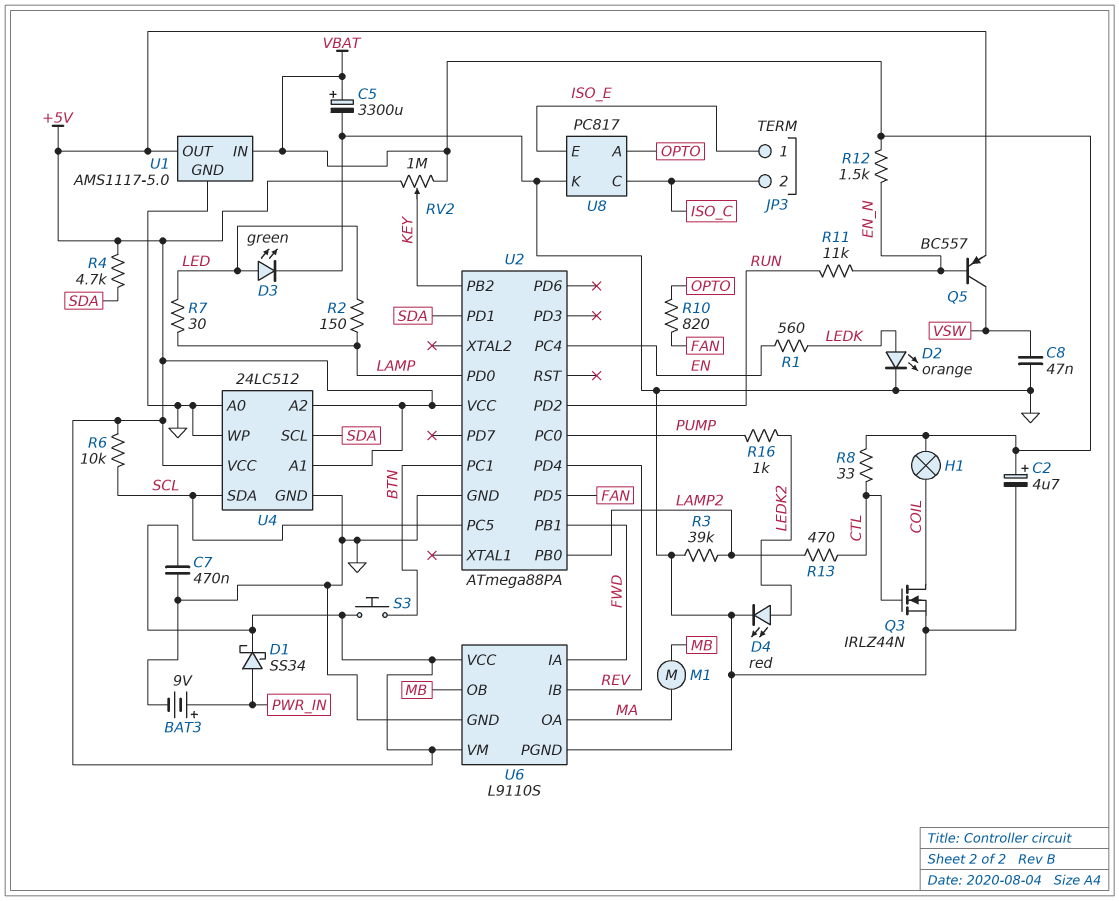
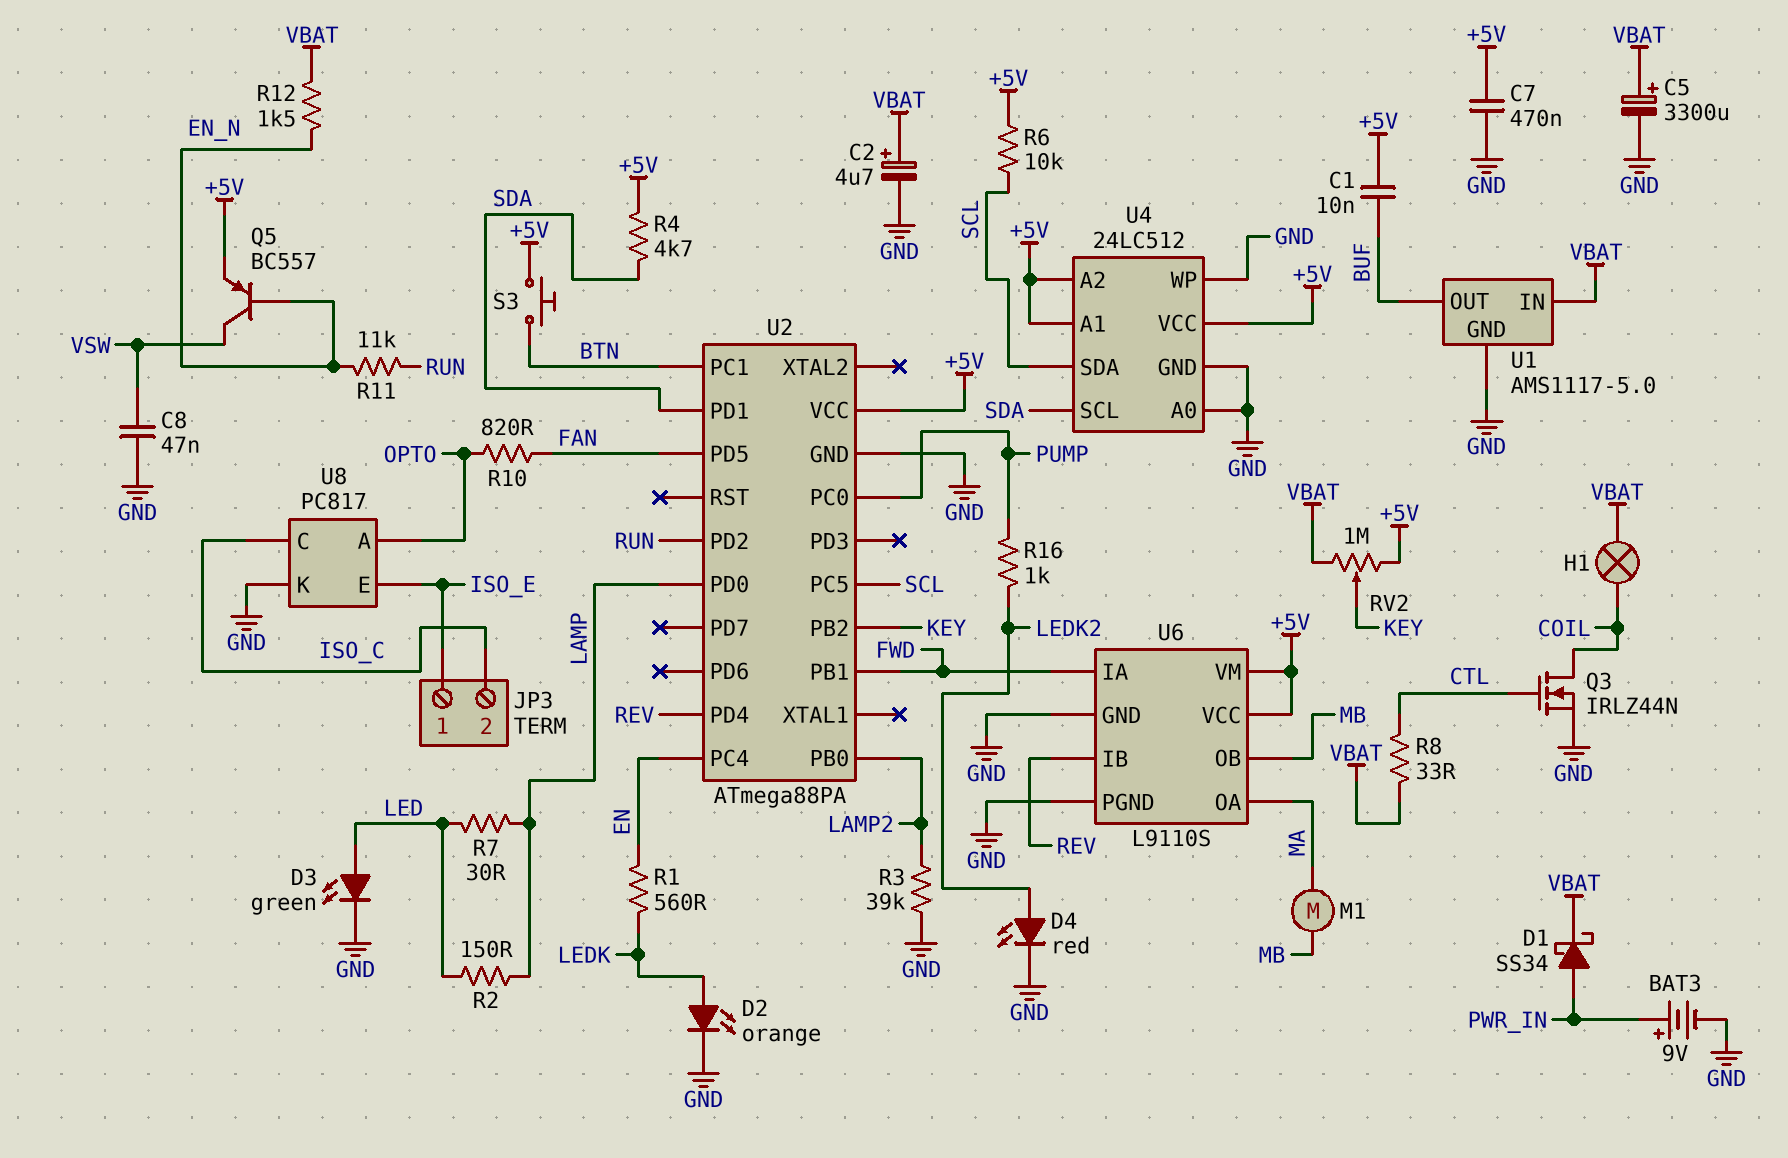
C1: none -> 10nF (+5V, BUF)
D1: schottky SS34 (A PWR_IN, K +5V) -> schottky SS34 (A PWR_IN, K VBAT)
R13: 470 (CTL, LAMP2) -> none
U1 pin OUT: +5V -> BUF

